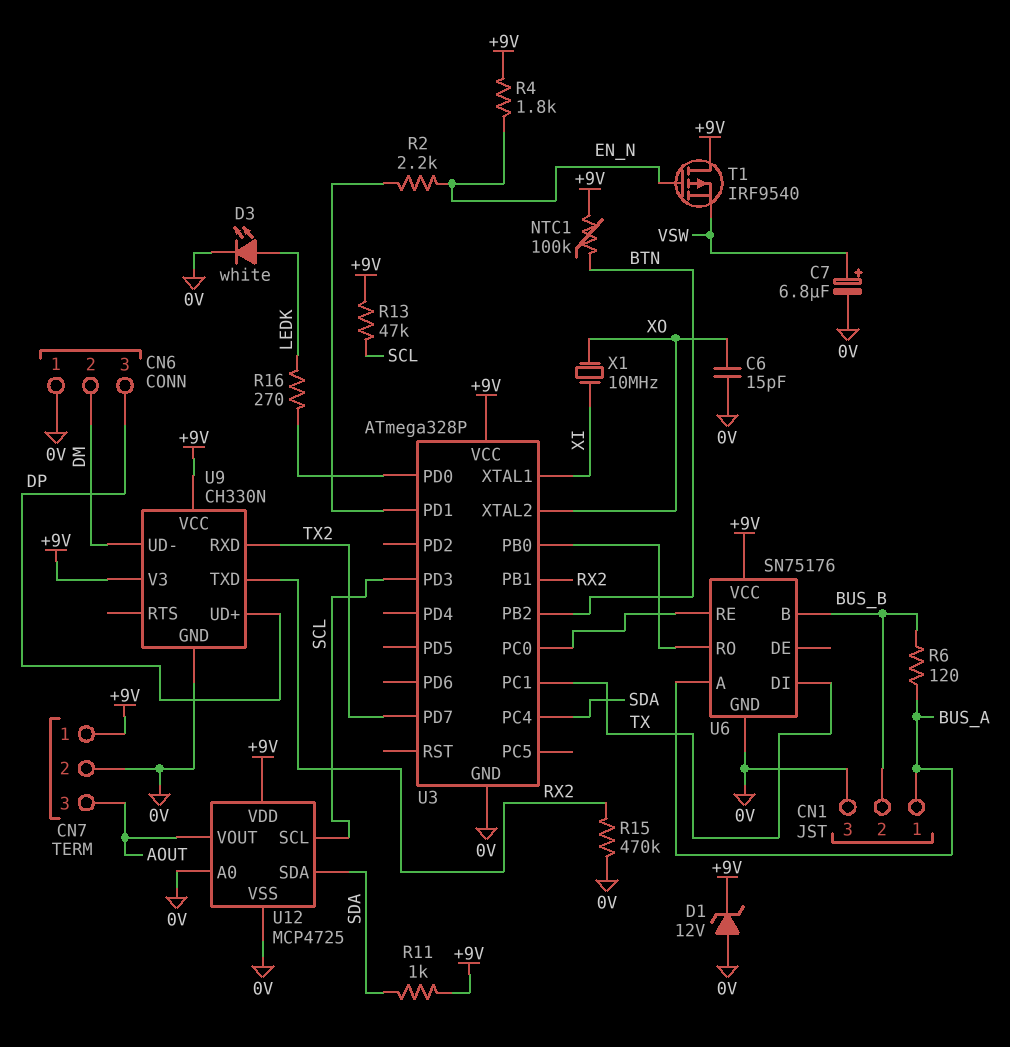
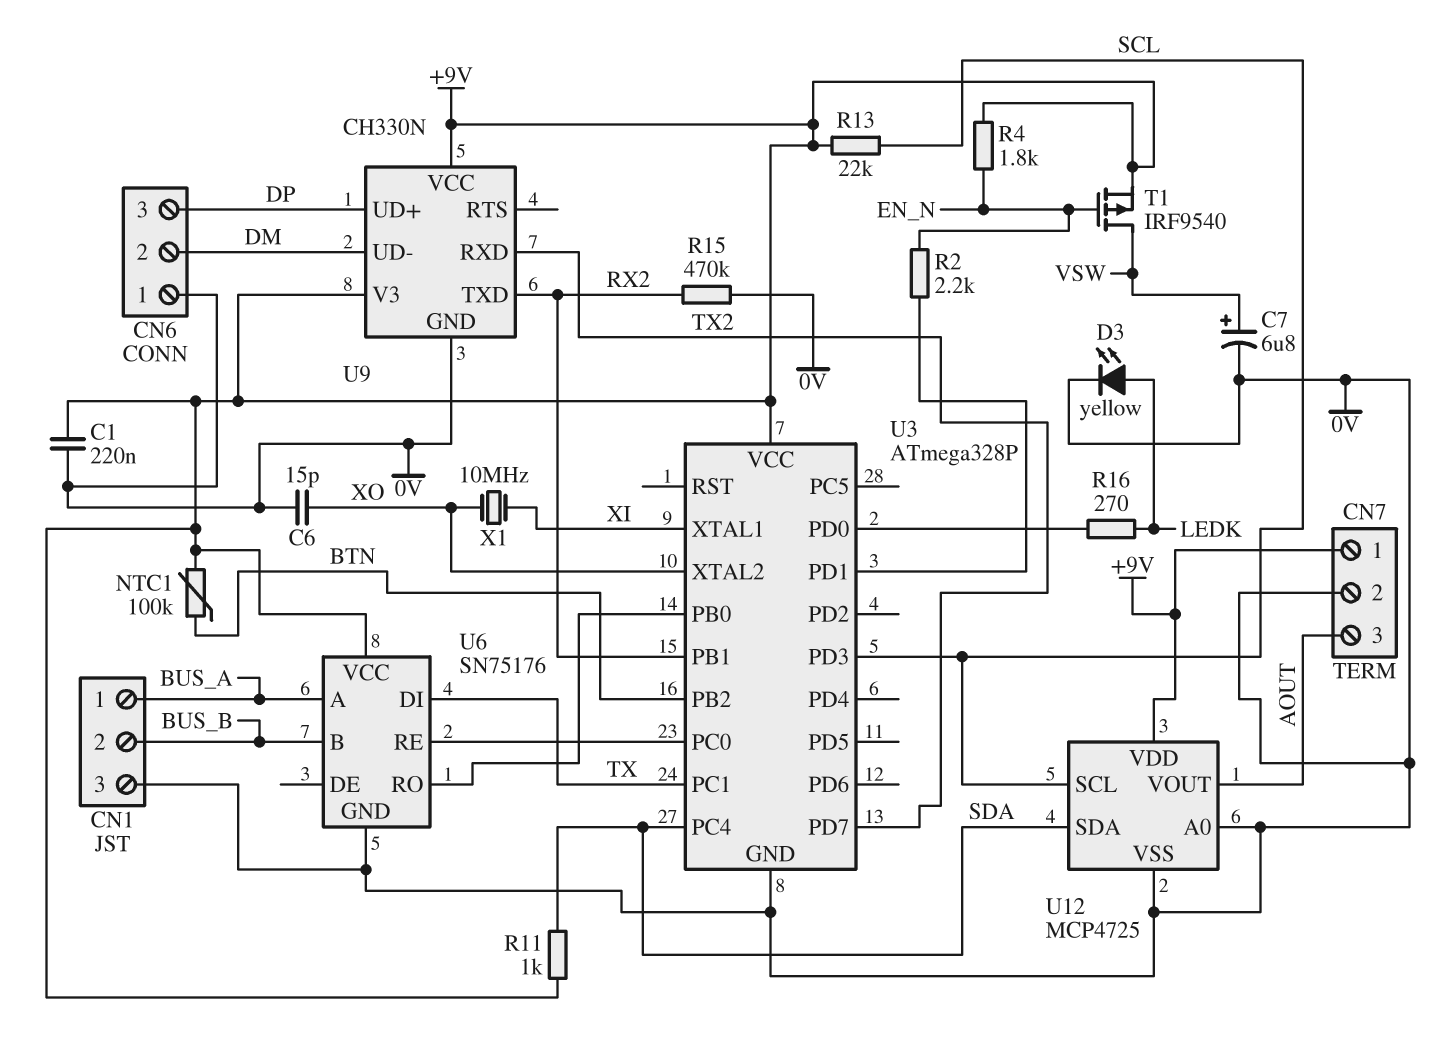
C1: none -> 220nF (+9V, 0V)
D1: zener 12V (A 0V, K +9V) -> none
D3: LED white (A LEDK, K 0V) -> LED yellow (A LEDK, K 0V)
R6: 120 (BUS_A, BUS_B) -> none
R13: 47k (+9V, SCL) -> 22k (+9V, SCL)
T1: PMOS IRF9540 (G EN_N, D +9V, S VSW) -> PMOS IRF9540 (G EN_N, D VSW, S +9V)

